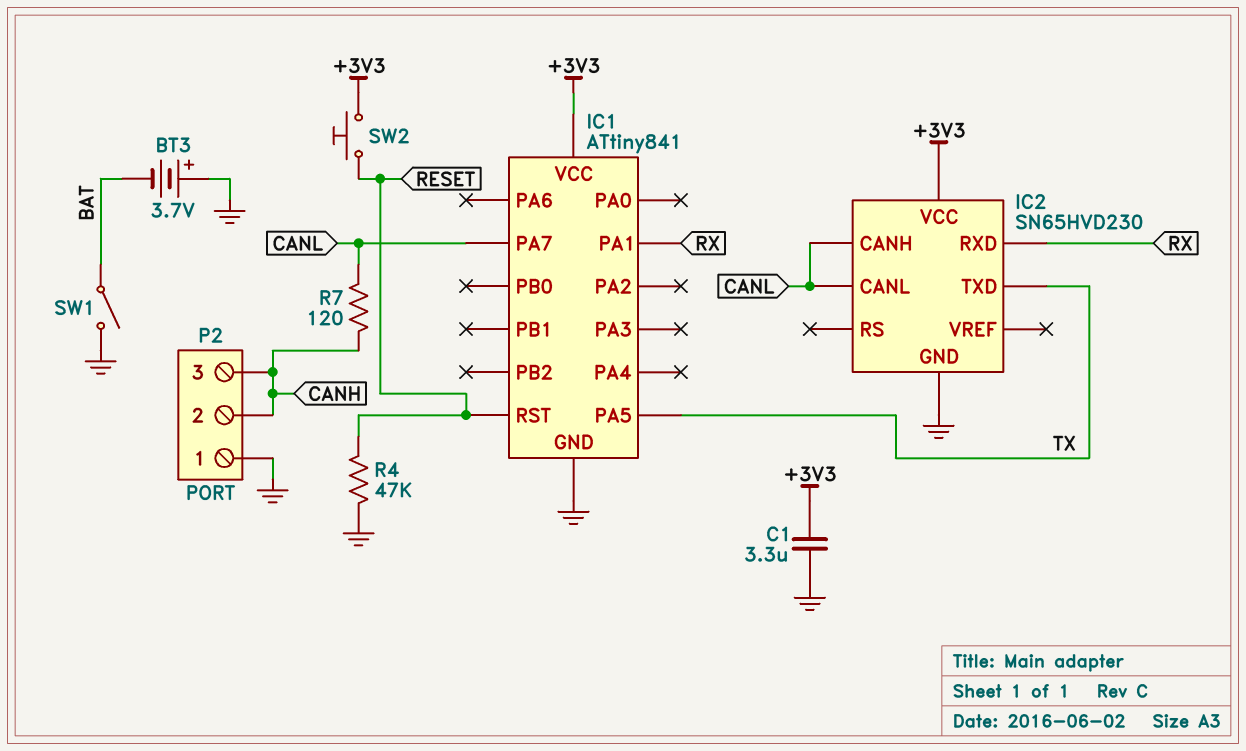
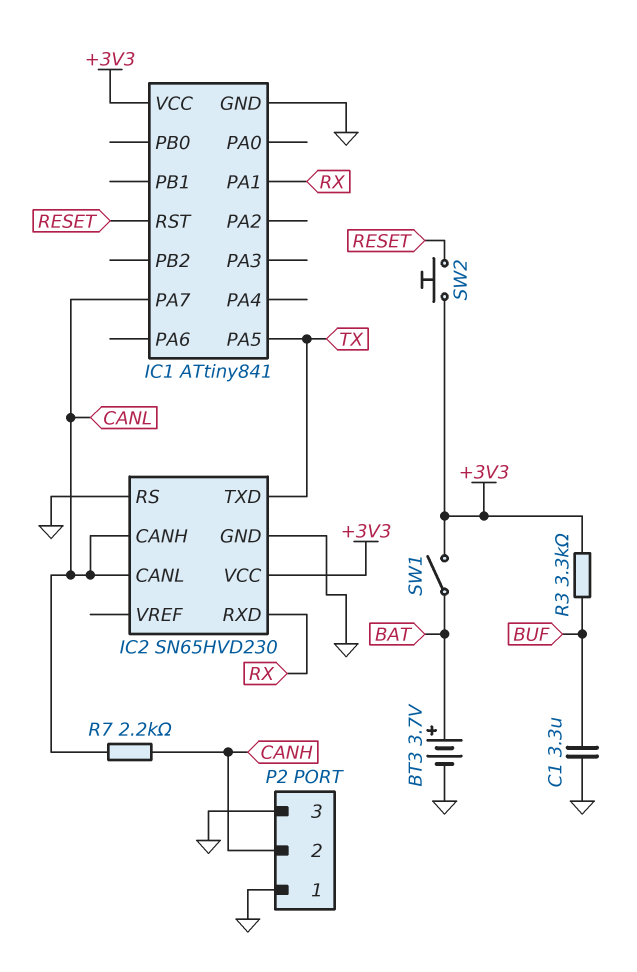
BT3: 3.7V (plus GND, minus BAT) -> 3.7V (plus BAT, minus GND)
C1: 3.3uF (+3V3, GND) -> 3.3uF (BUF, GND)
IC2 pin RS: none -> GND
P2 pin 3: CANH -> GND
R3: none -> 3.3k (+3V3, BUF)
R4: 47k (GND, RESET) -> none
R7: 120 (CANH, CANL) -> 2.2k (CANH, CANL)
SW1: switch (BAT, GND) -> switch (+3V3, BAT)

